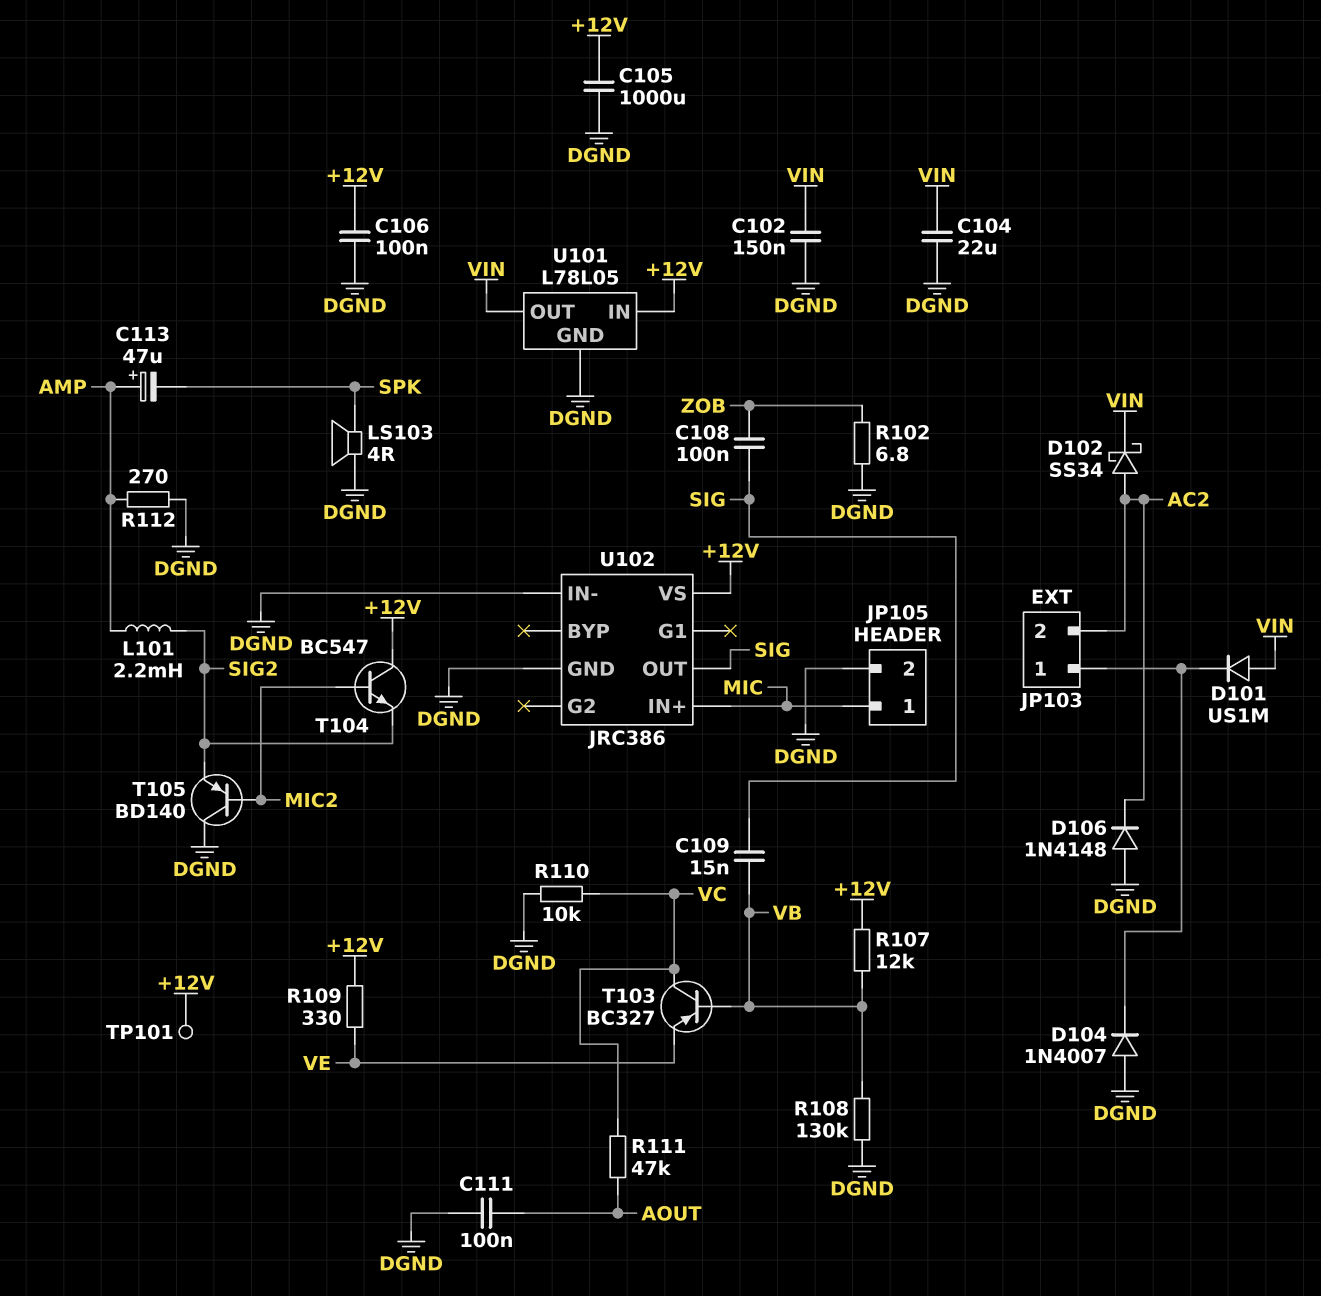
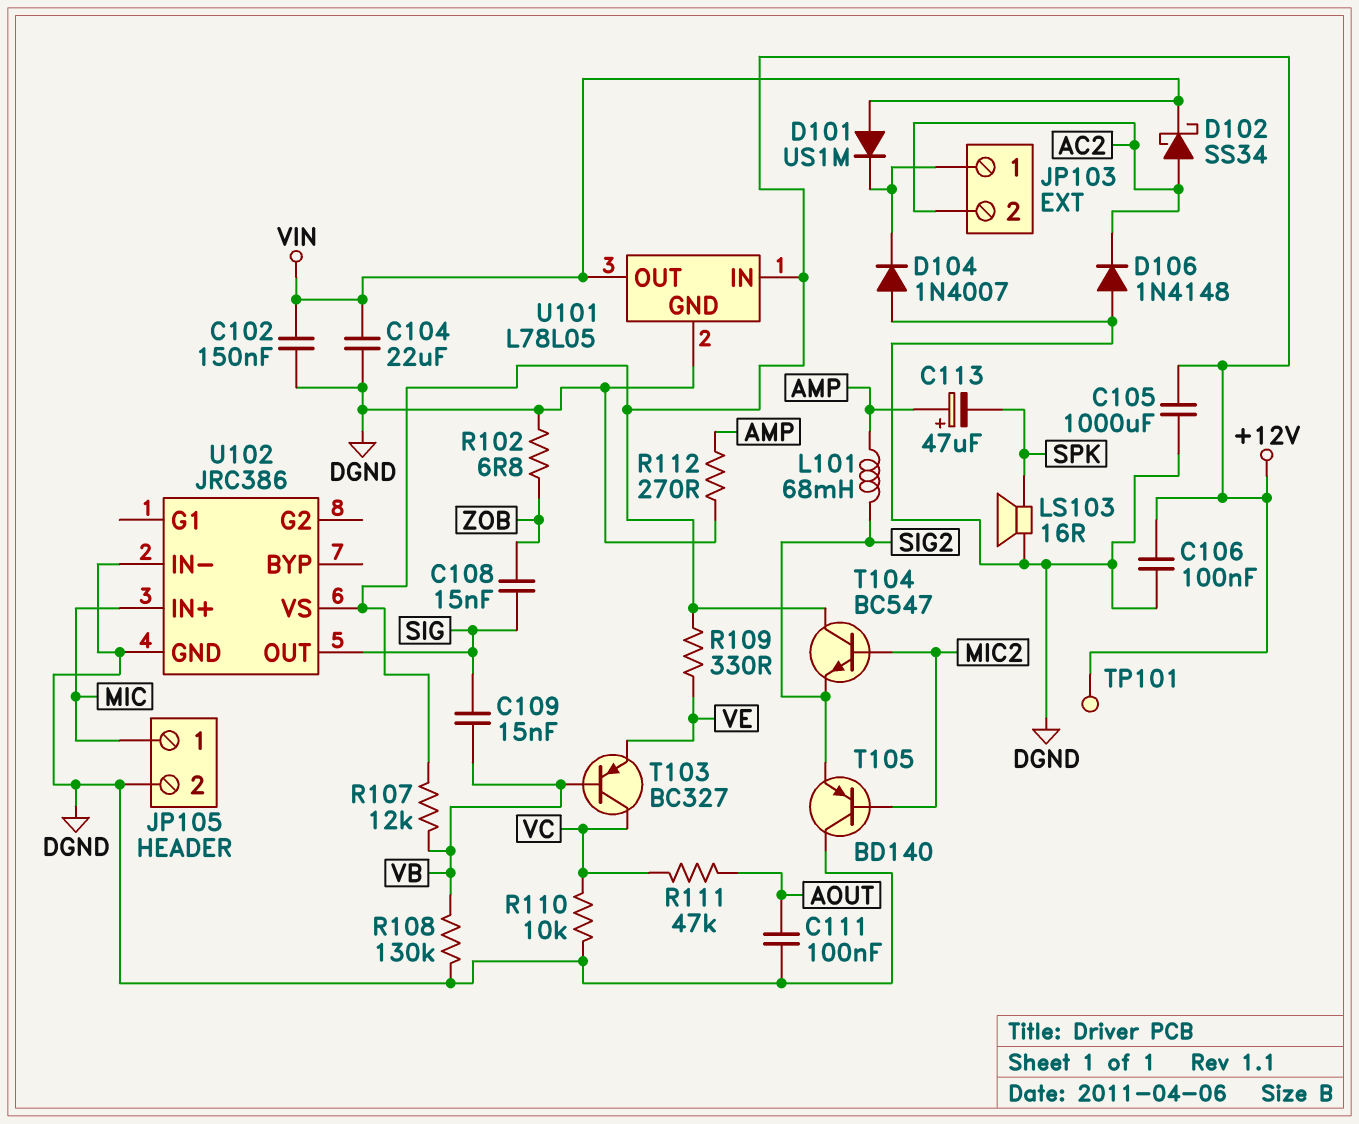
C108: 100nF (SIG, ZOB) -> 15nF (SIG, ZOB)
L101: 2.2mH (AMP, SIG2) -> 68mH (AMP, SIG2)
LS103: speaker 4R (DGND, SPK) -> speaker 16R (DGND, SPK)

